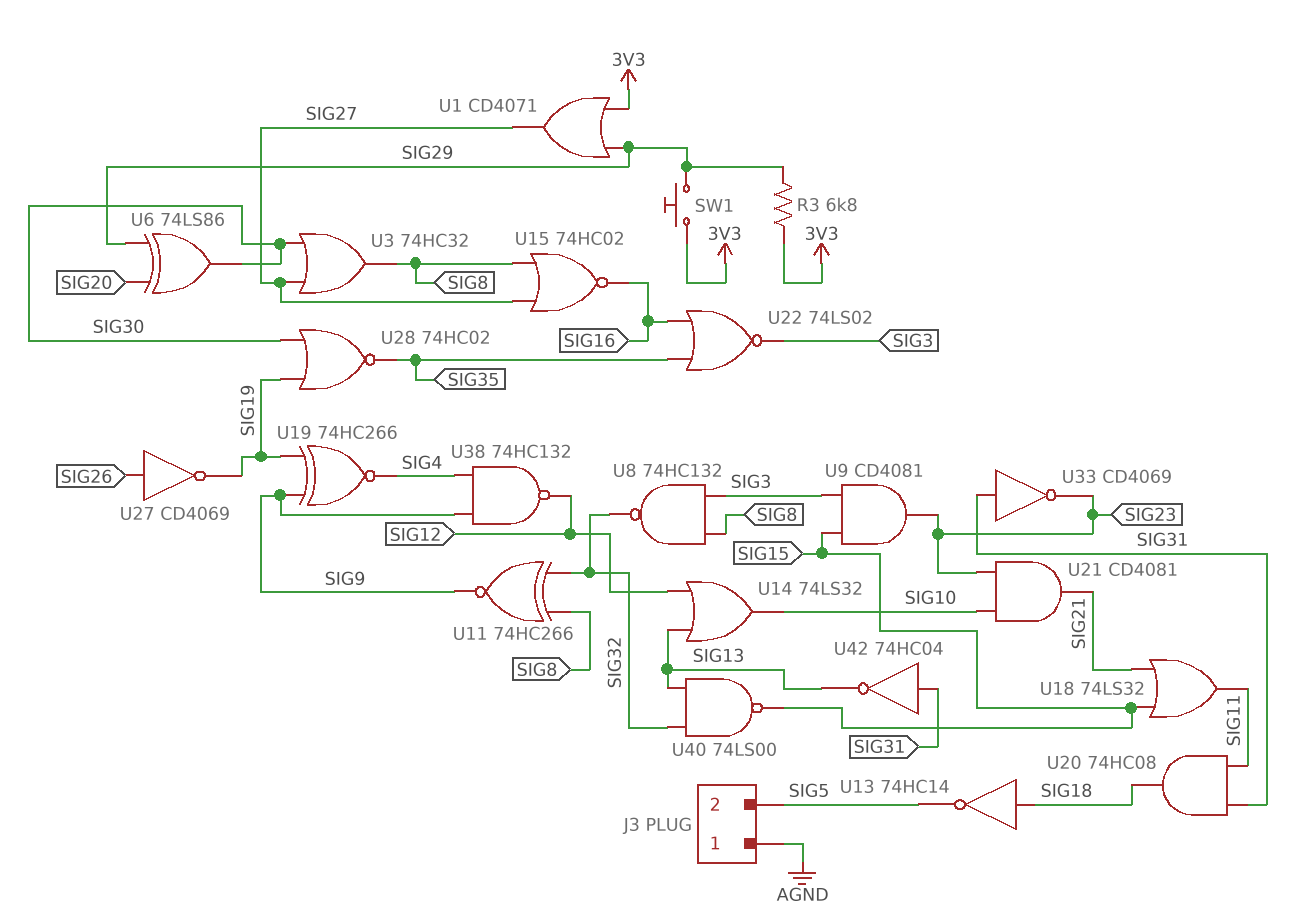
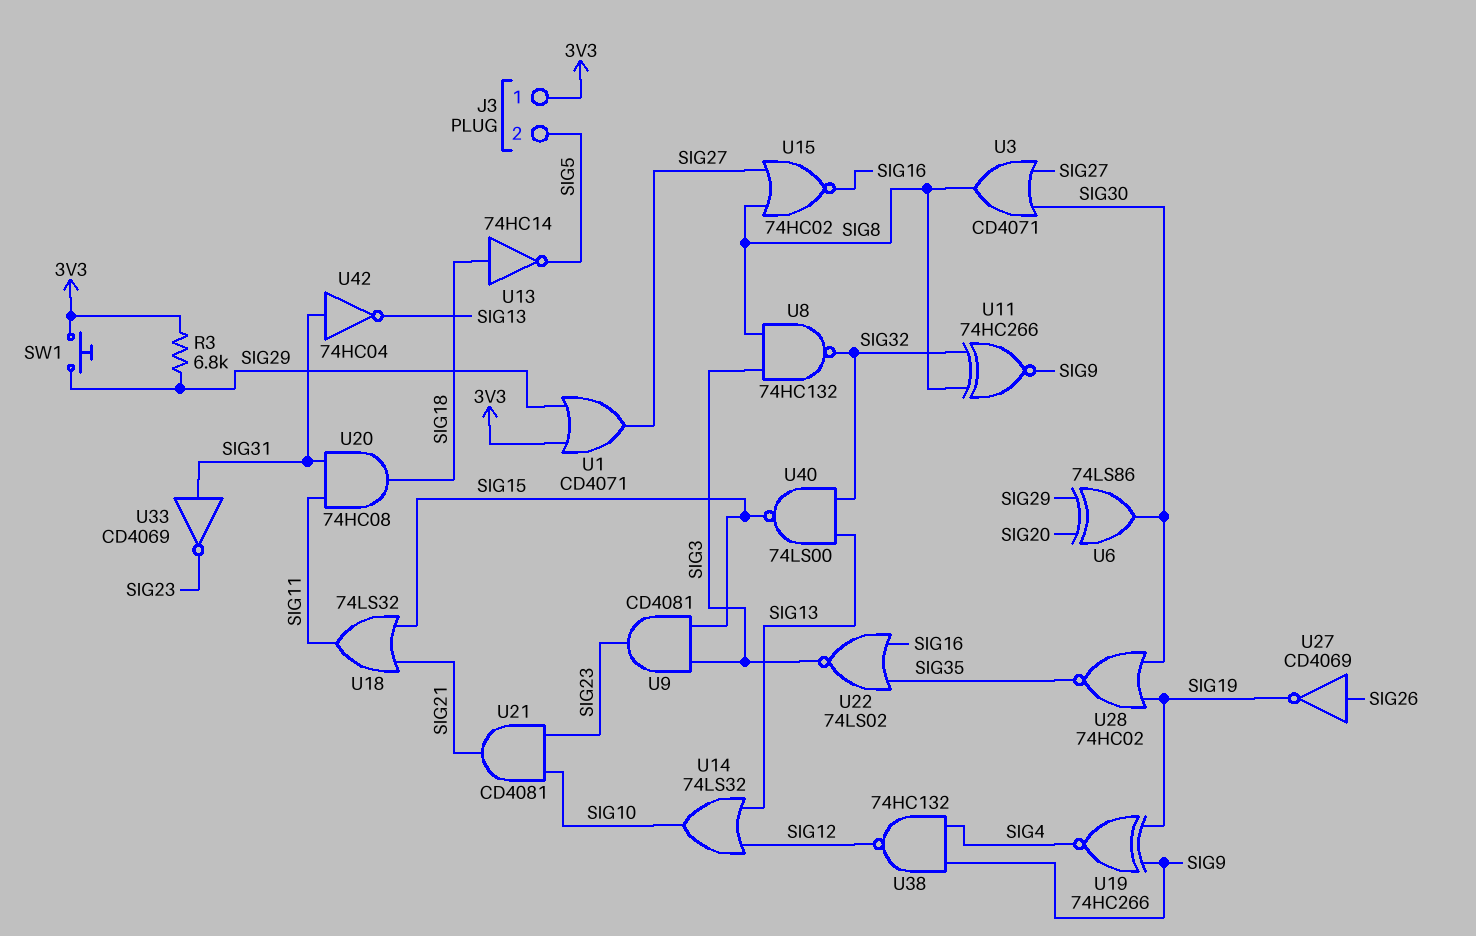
J3 pin 1: AGND -> 3V3
U3: OR 74HC32 (in SIG27, in SIG30, out SIG8) -> OR CD4071 (in SIG27, in SIG30, out SIG8)

